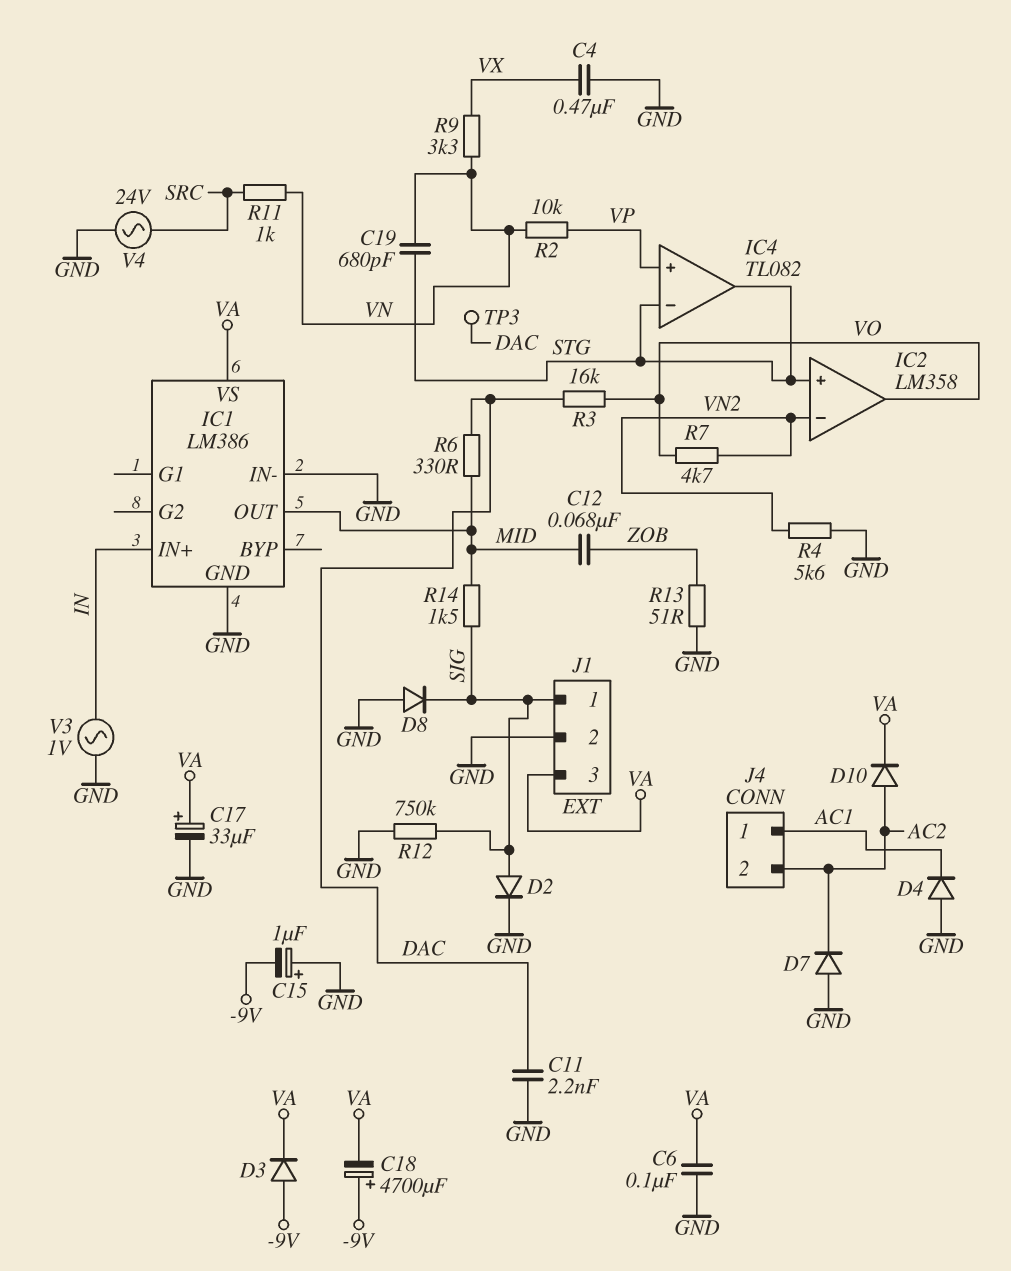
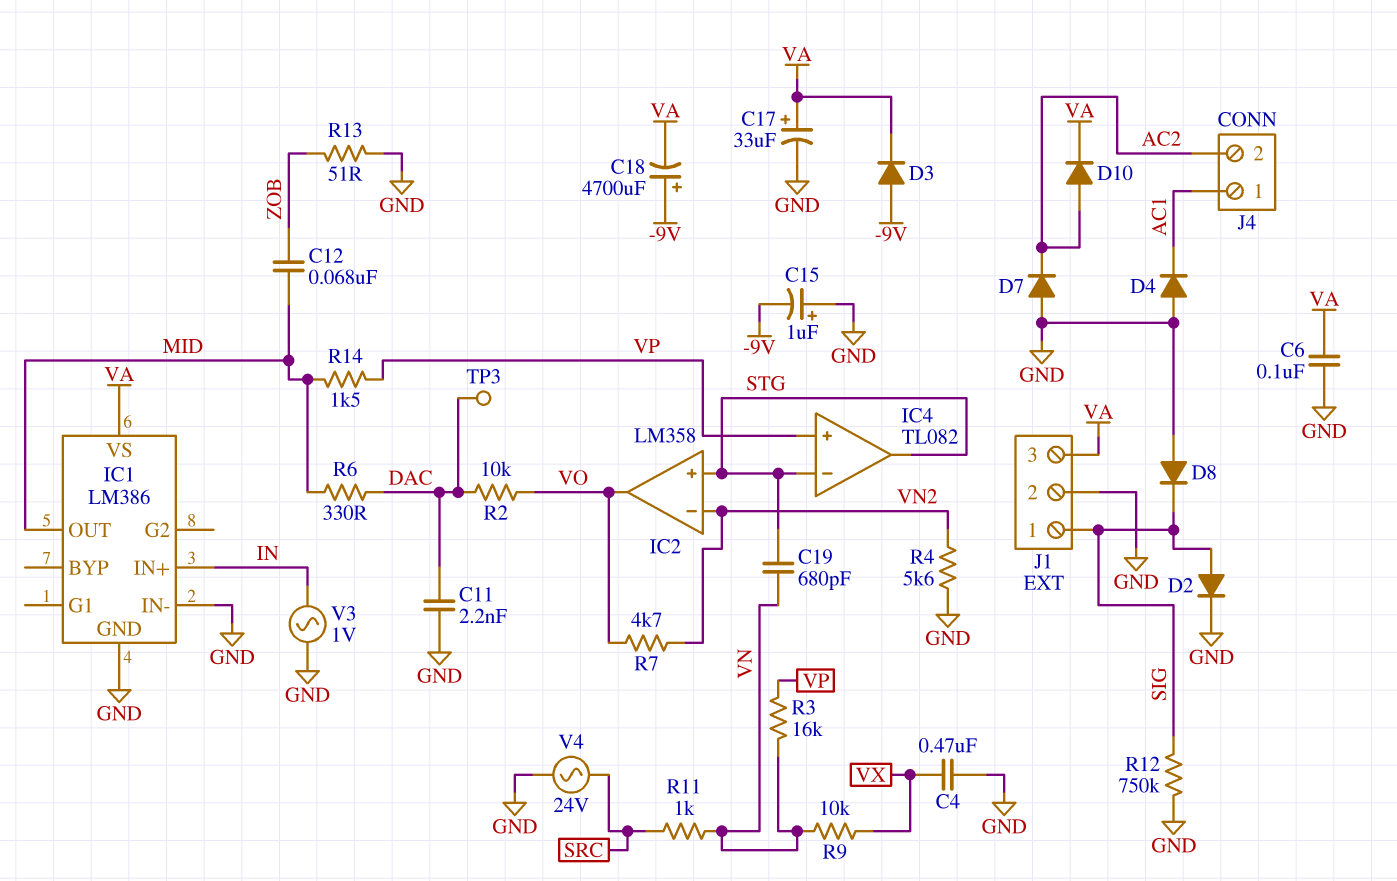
R2: 10k (VN, VP) -> 10k (DAC, VO)
R3: 16k (DAC, VO) -> 16k (VN, VP)
R9: 3.3k (VN, VX) -> 10k (VN, VX)
R14: 1.5k (MID, SIG) -> 1.5k (MID, VP)

